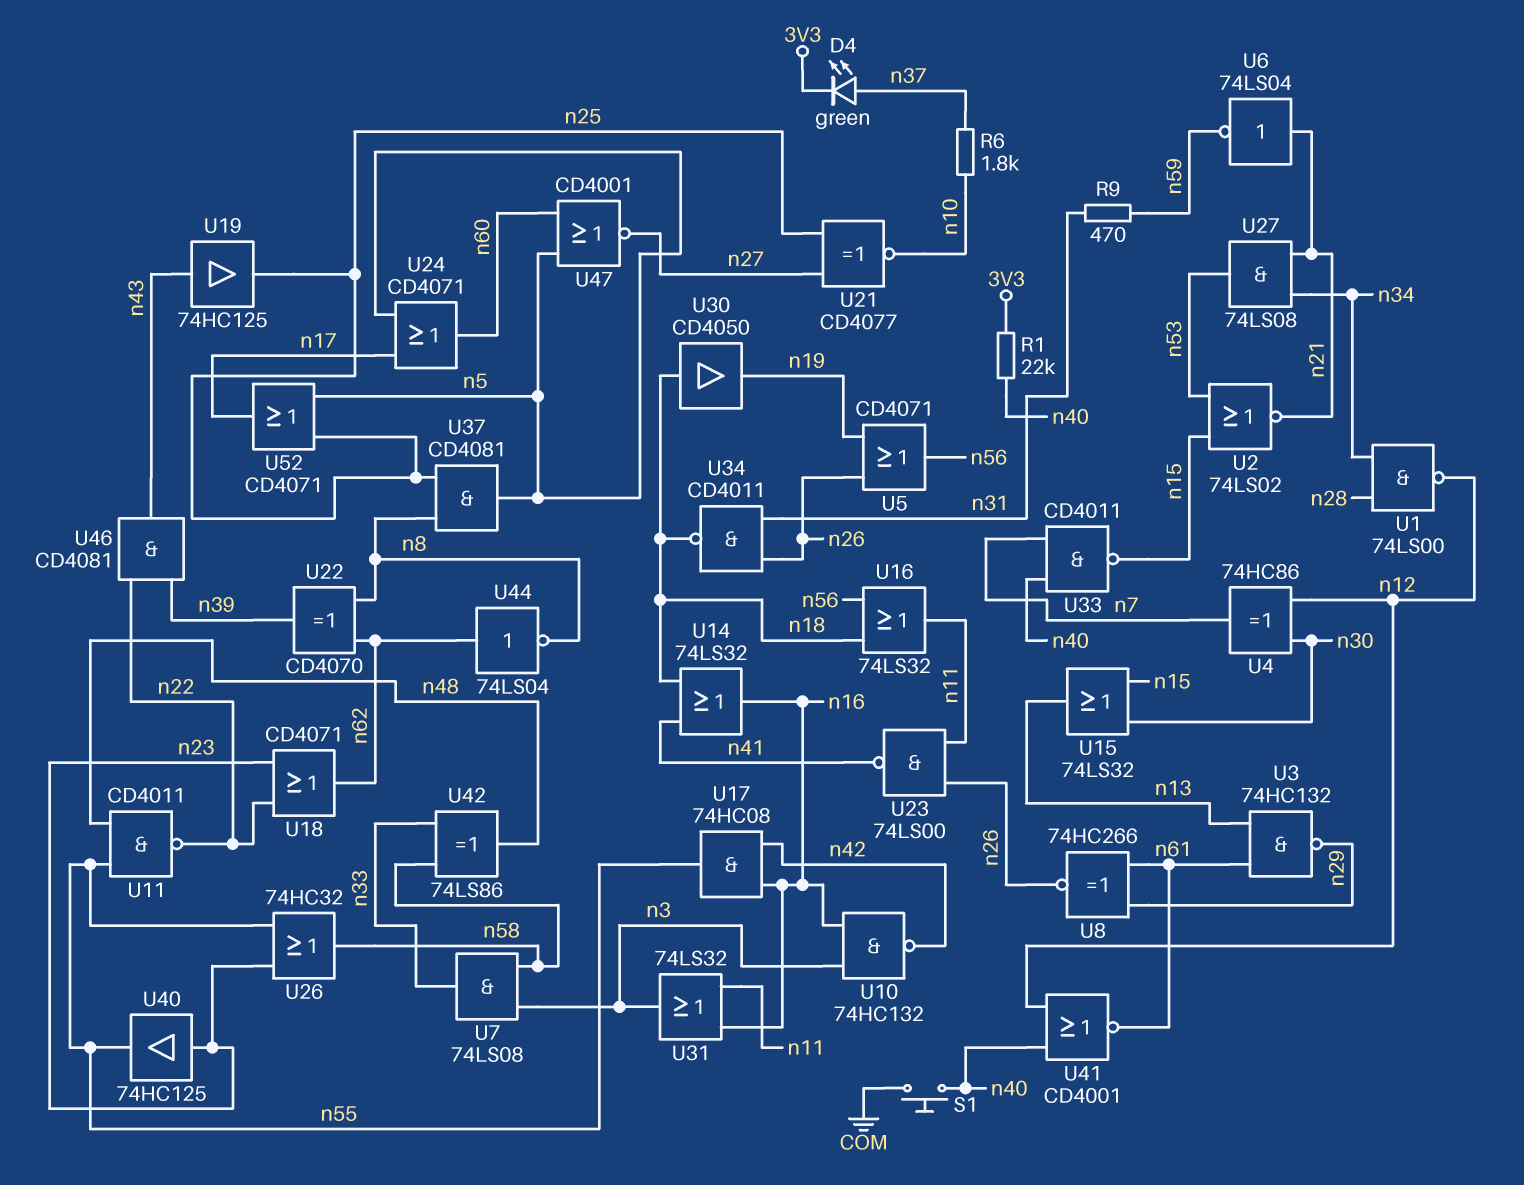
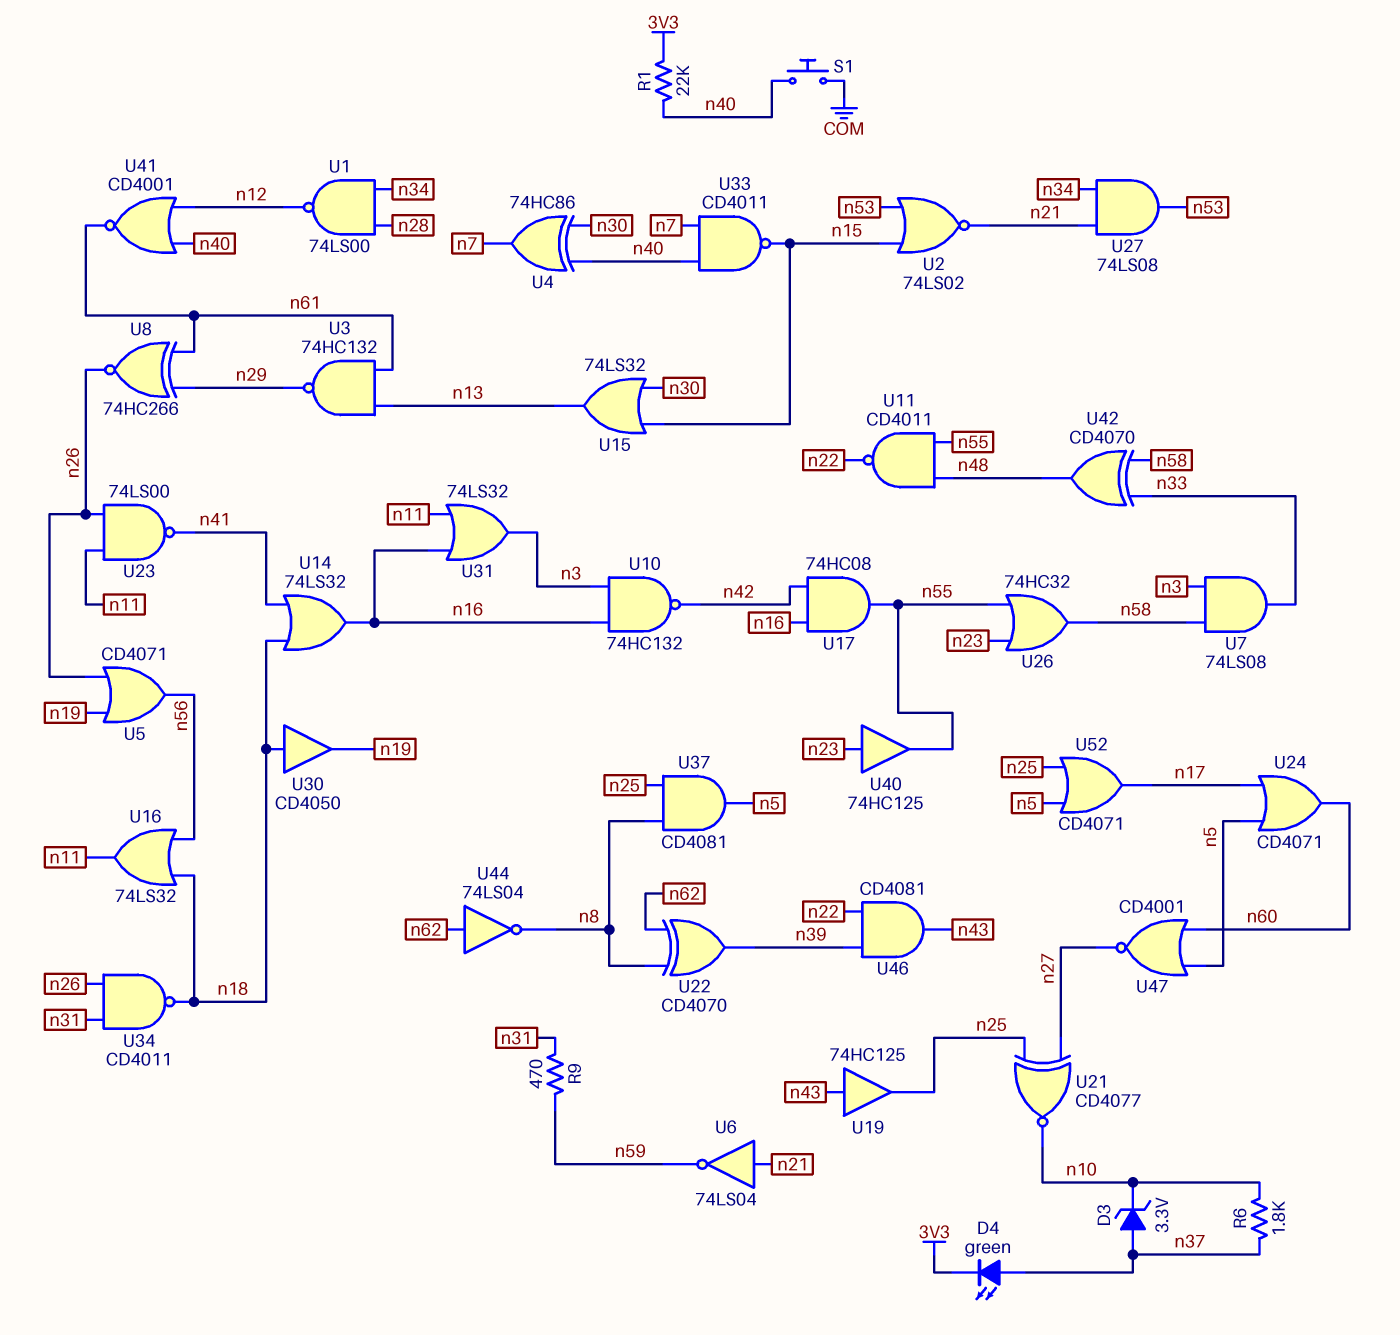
D3: none -> zener 3.3V (A n37, K n10)
U4: XOR 74HC86 (in n12, in n30, out n7) -> XOR 74HC86 (in n30, in n40, out n7)
U18: OR CD4071 (in n22, in n23, out n62) -> none
U42: XOR 74LS86 (in n33, in n58, out n48) -> XOR CD4070 (in n33, in n58, out n48)

